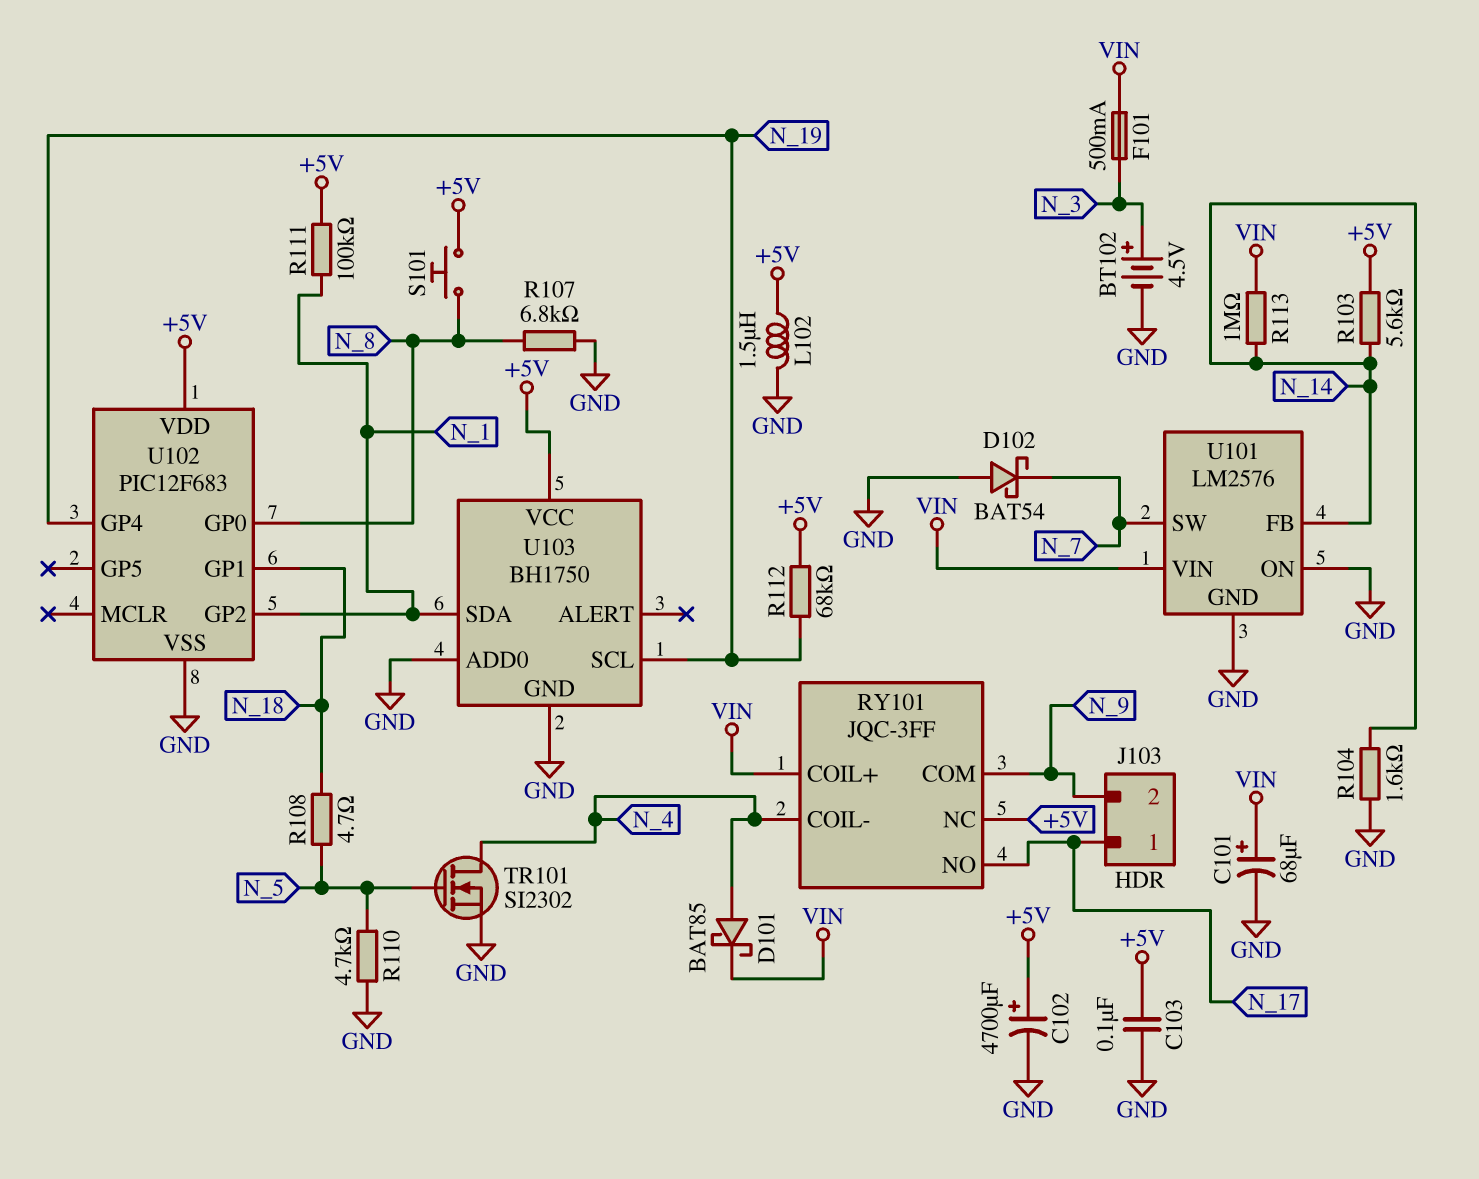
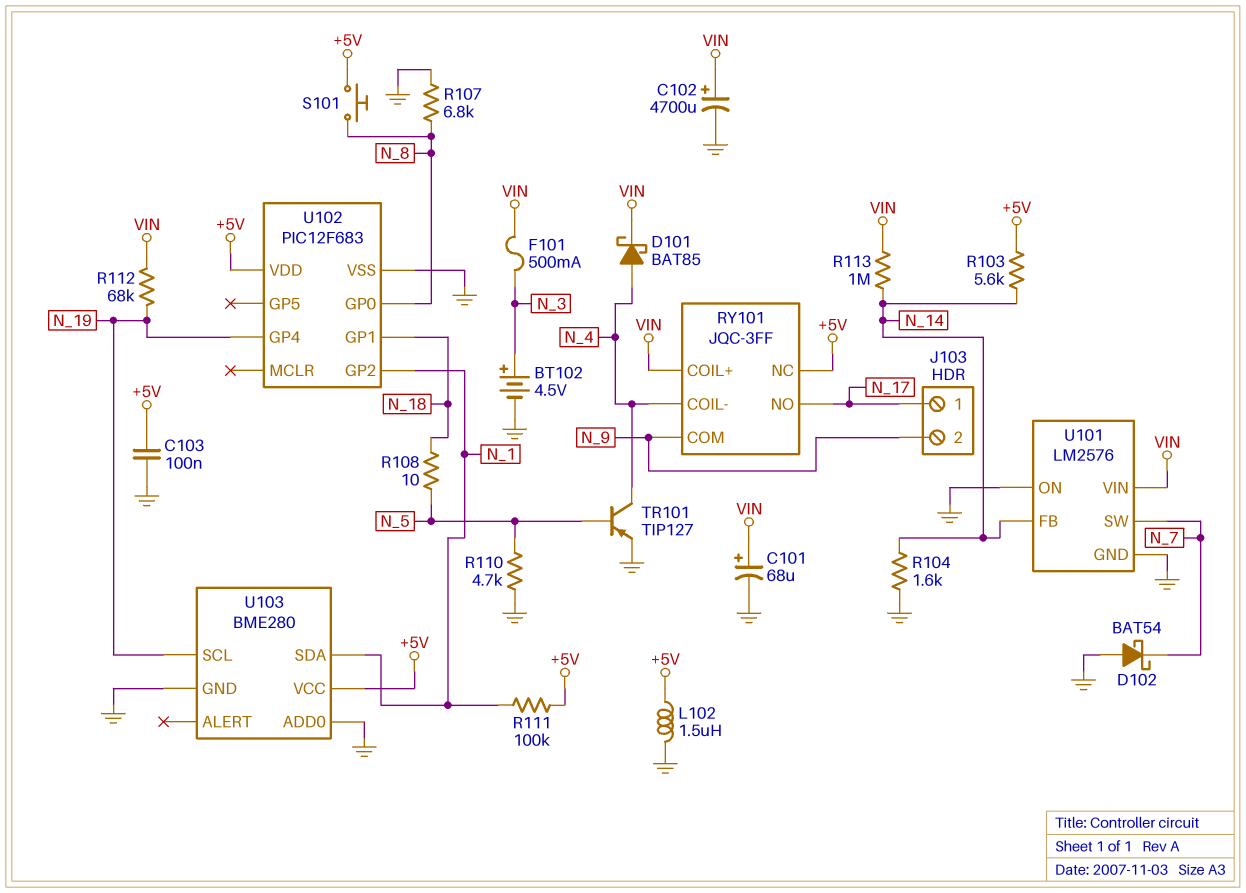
C102: 4700uF (plus +5V, minus GND) -> 4700uF (plus VIN, minus GND)
R108: 4.7 (N_5, N_18) -> 10 (N_5, N_18)
R112: 68k (+5V, N_19) -> 68k (N_19, VIN)
TR101: NMOS SI2302 (G N_5, D N_4, S GND) -> PNP TIP127 (B N_5, C N_4, E GND)
U103: BH1750 -> BME280

